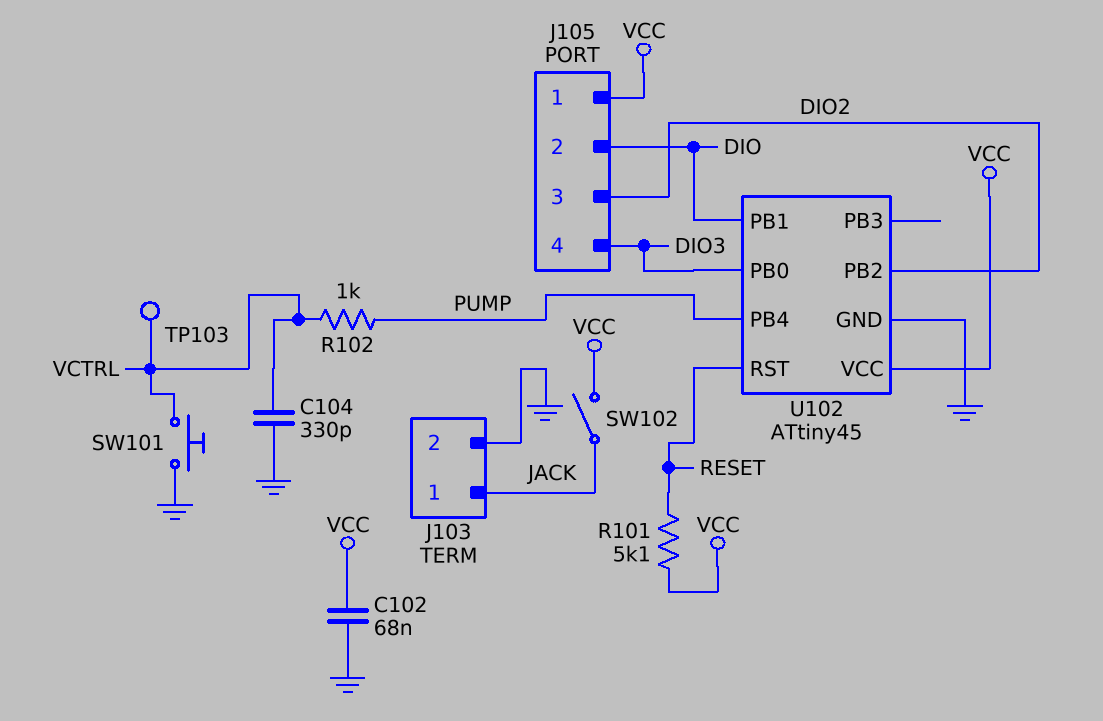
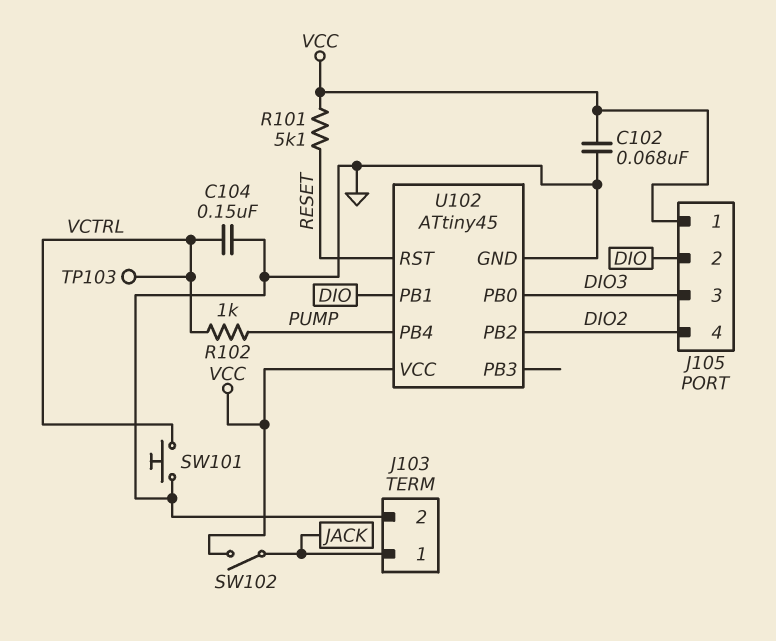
C104: 330pF (GND, VCTRL) -> 150nF (GND, VCTRL)
J105 pin 3: DIO2 -> DIO3
J105 pin 4: DIO3 -> DIO2

